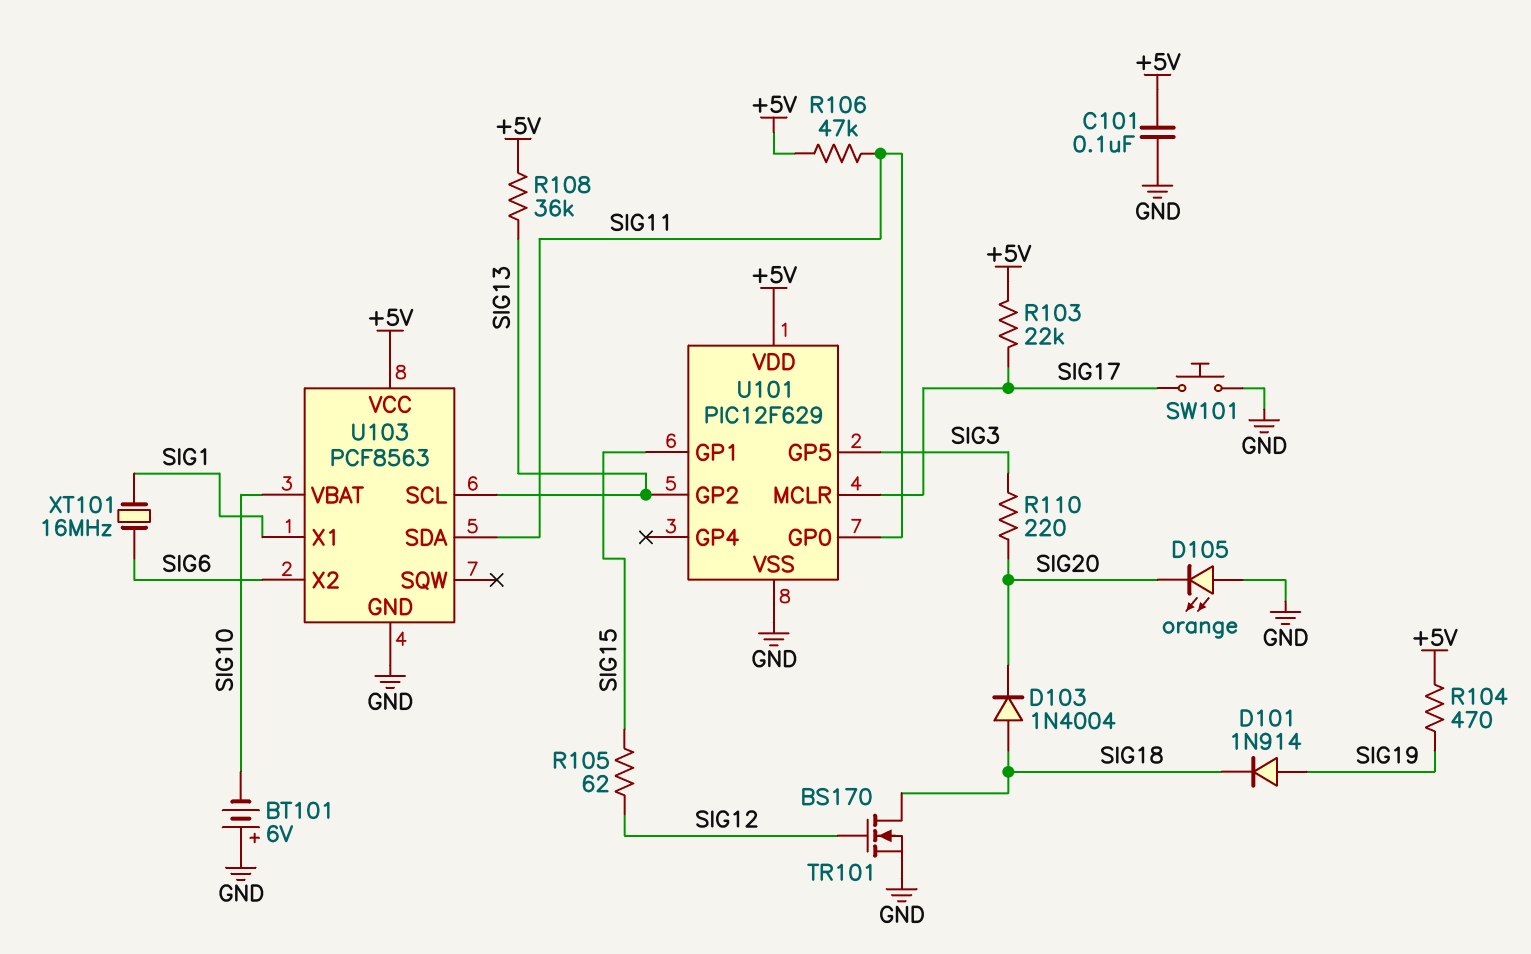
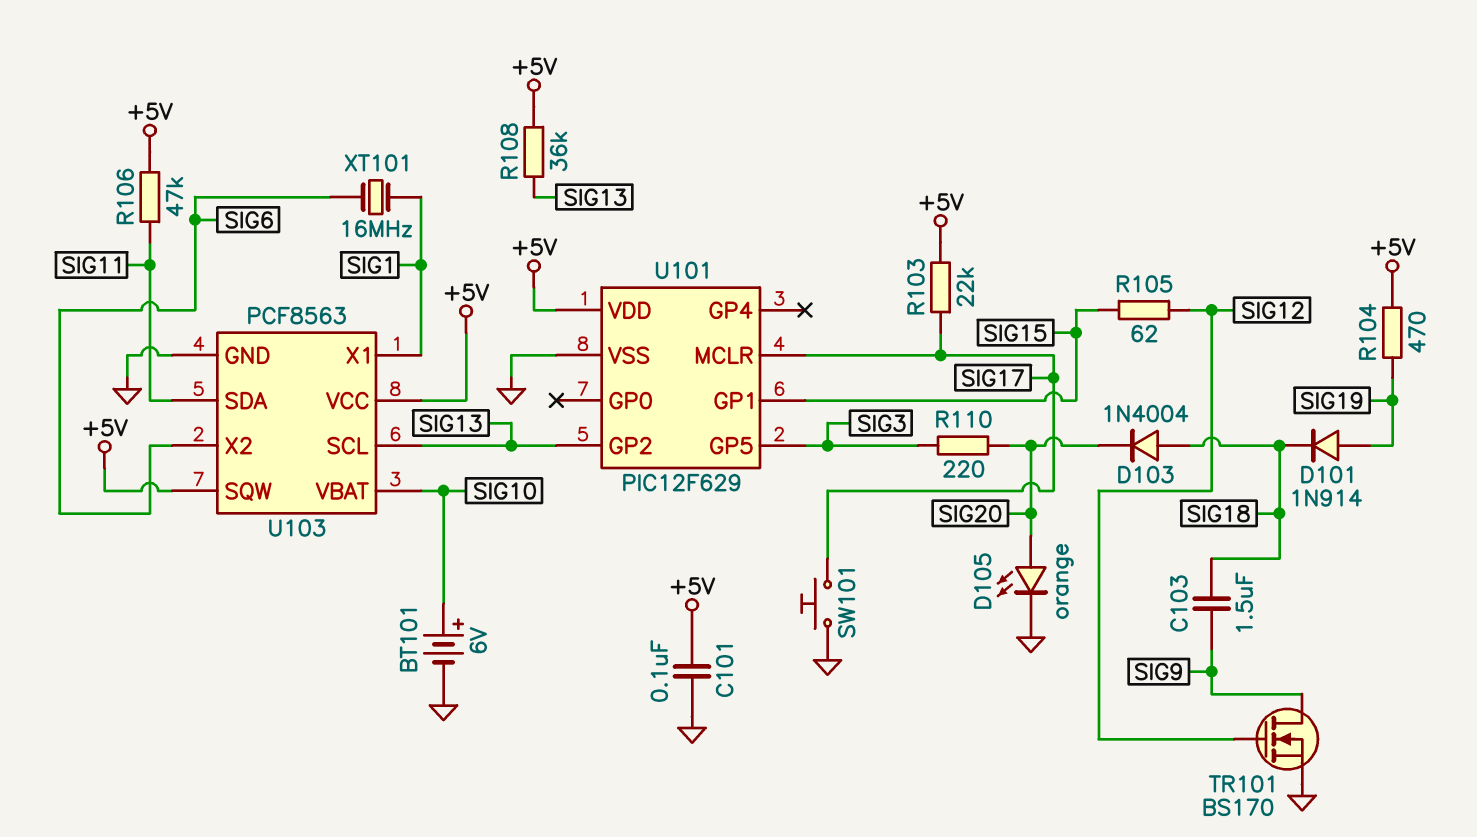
BT101: 6V (plus GND, minus SIG10) -> 6V (plus SIG10, minus GND)
C103: none -> 1.5uF (SIG9, SIG18)
D105: LED orange (A GND, K SIG20) -> LED orange (A SIG20, K GND)
TR101: NMOS BS170 (G SIG12, D SIG18, S GND) -> NMOS BS170 (G SIG12, D SIG9, S GND)
U101 pin GP0: SIG11 -> none
U103 pin SQW: none -> +5V

